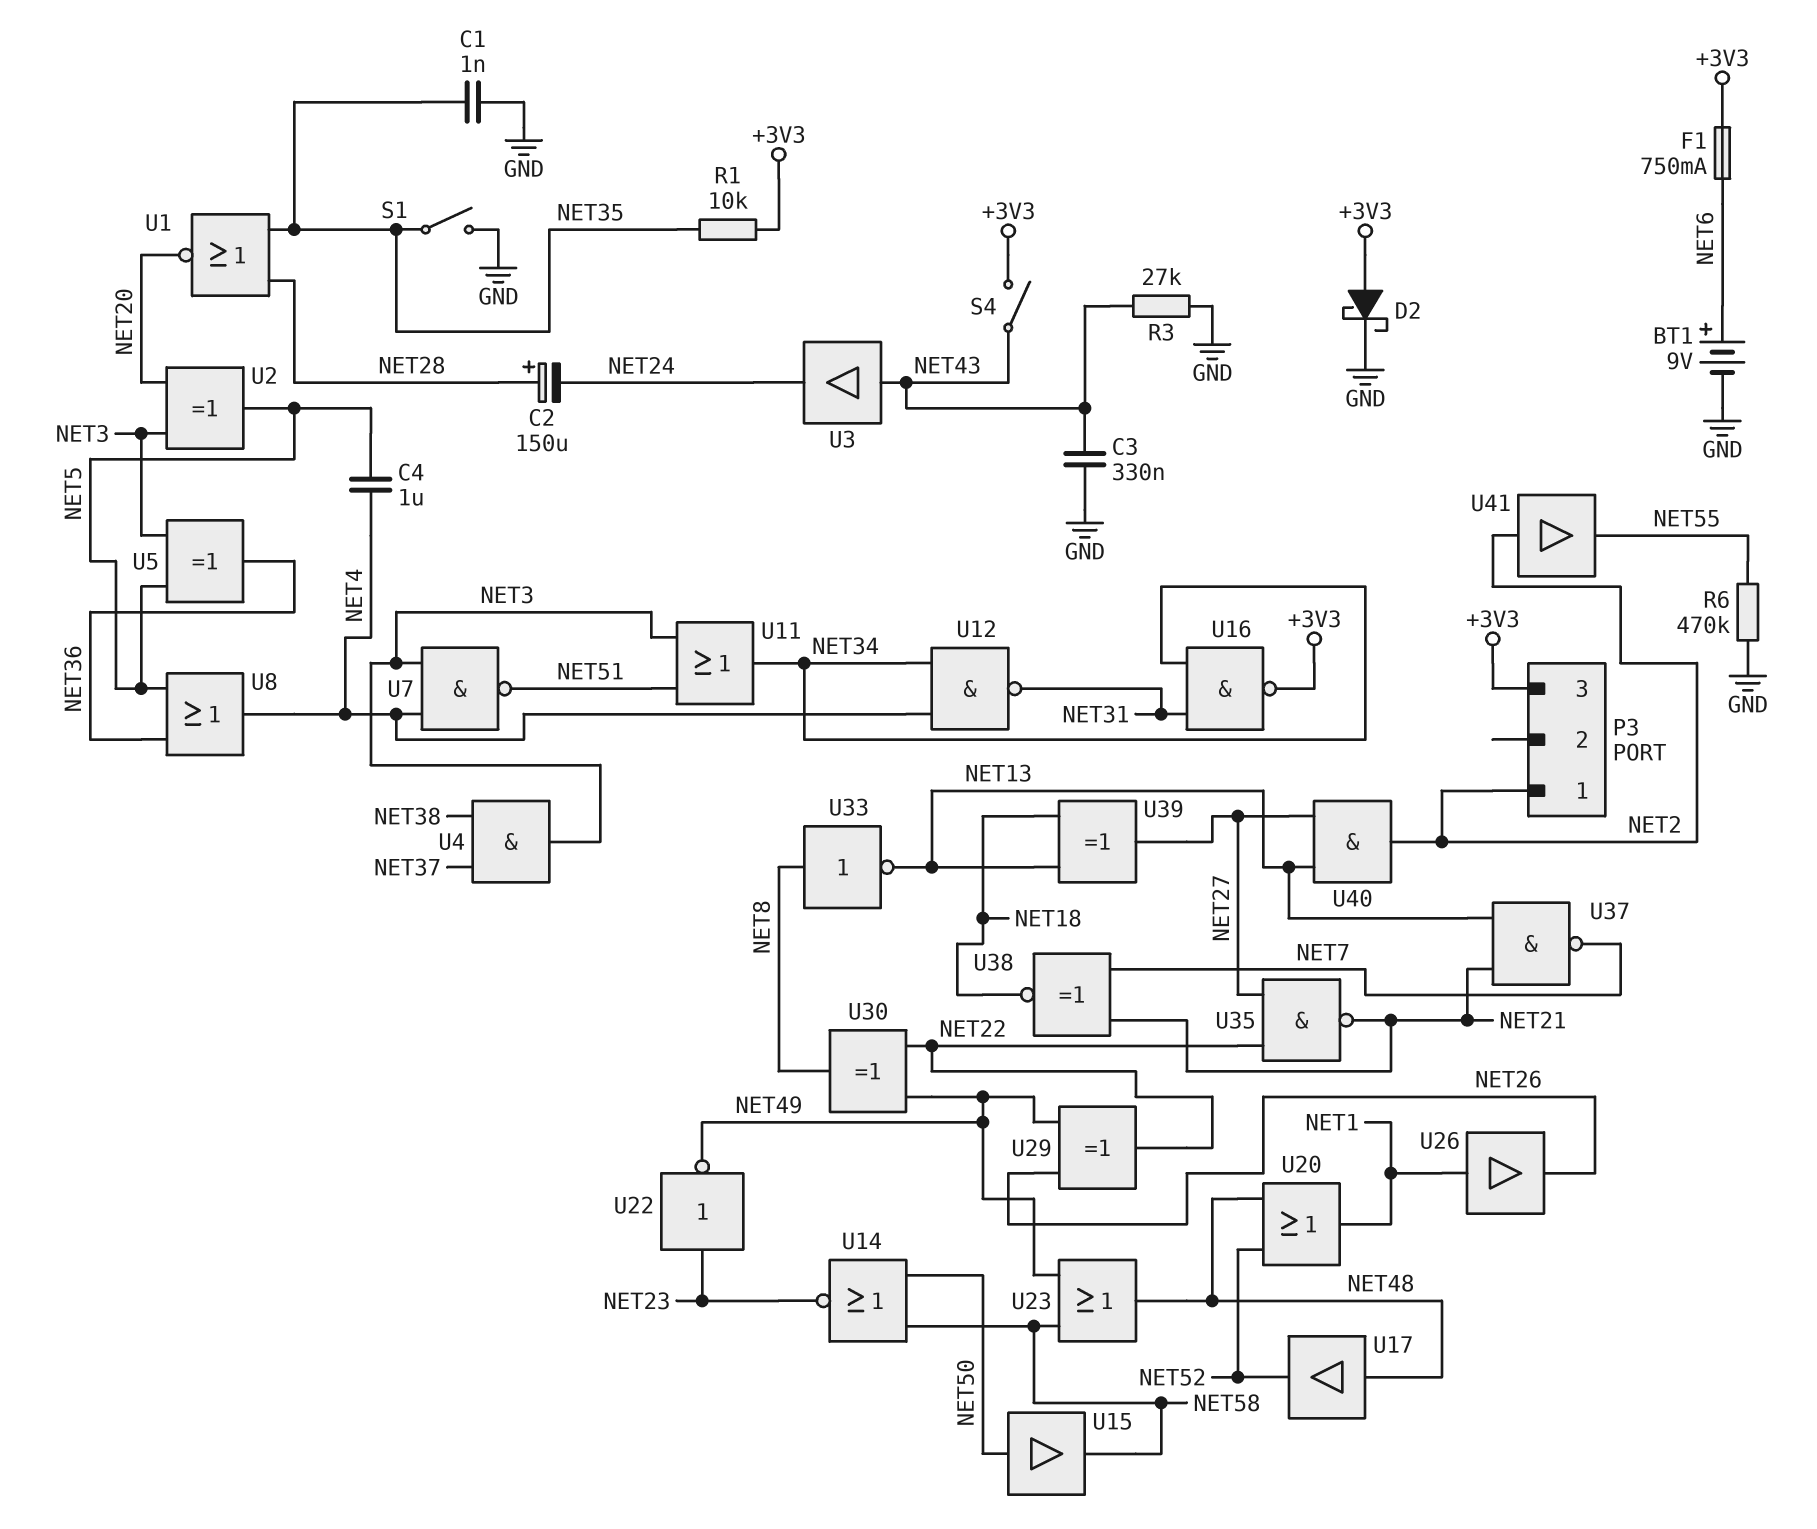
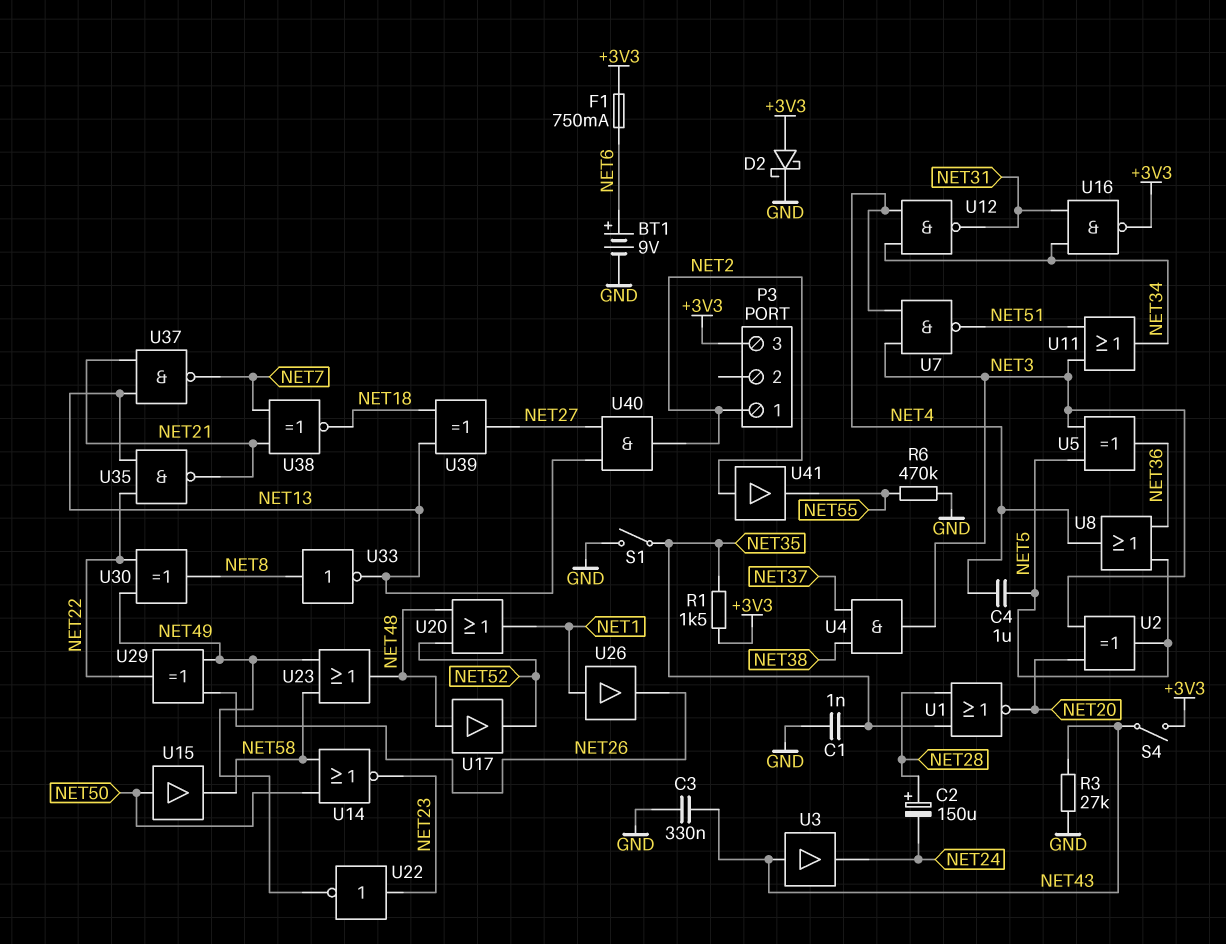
R1: 10k (+3V3, NET35) -> 1.5k (+3V3, NET35)
U35: NAND (in NET22, in NET27, out NET21) -> NAND (in NET13, in NET22, out NET21)

